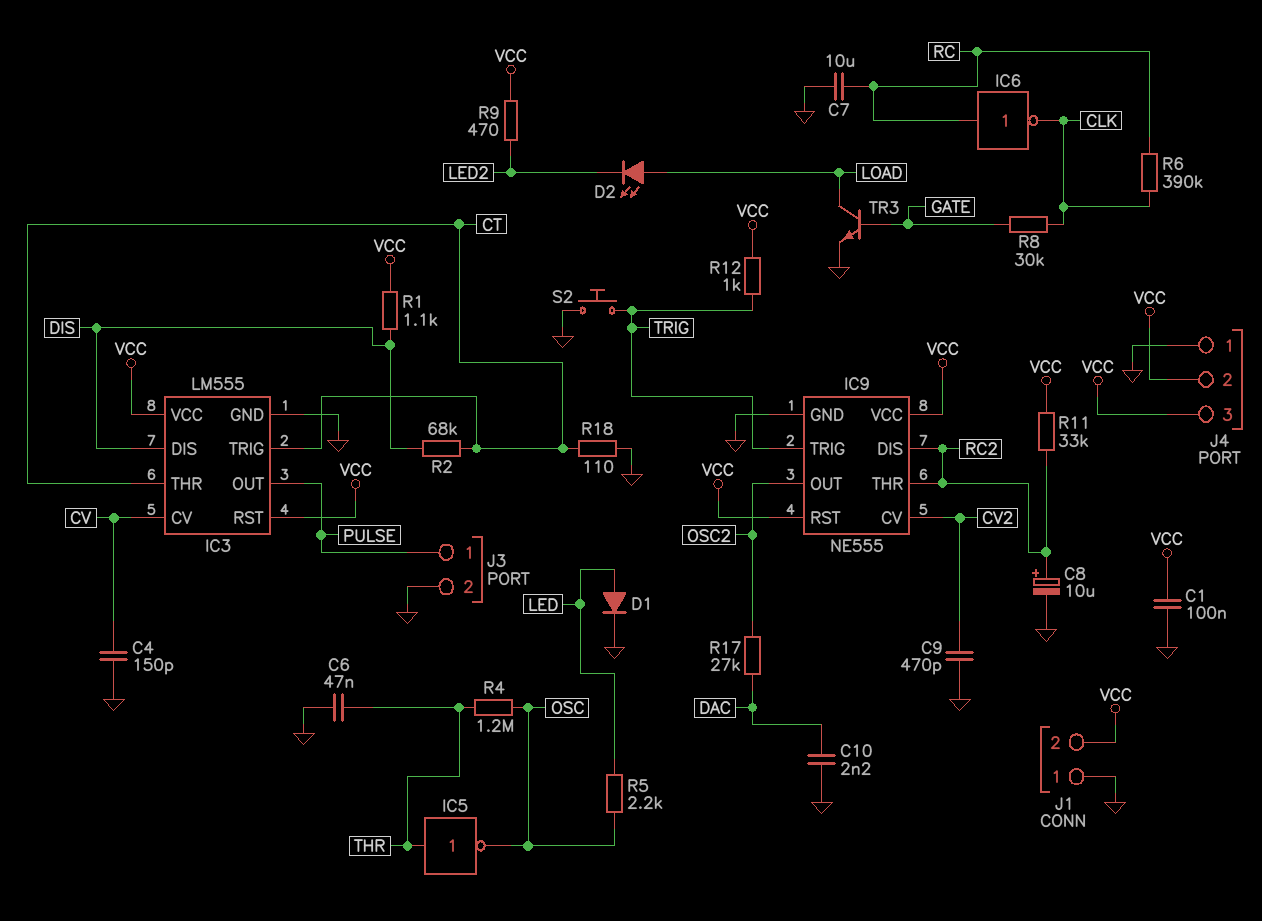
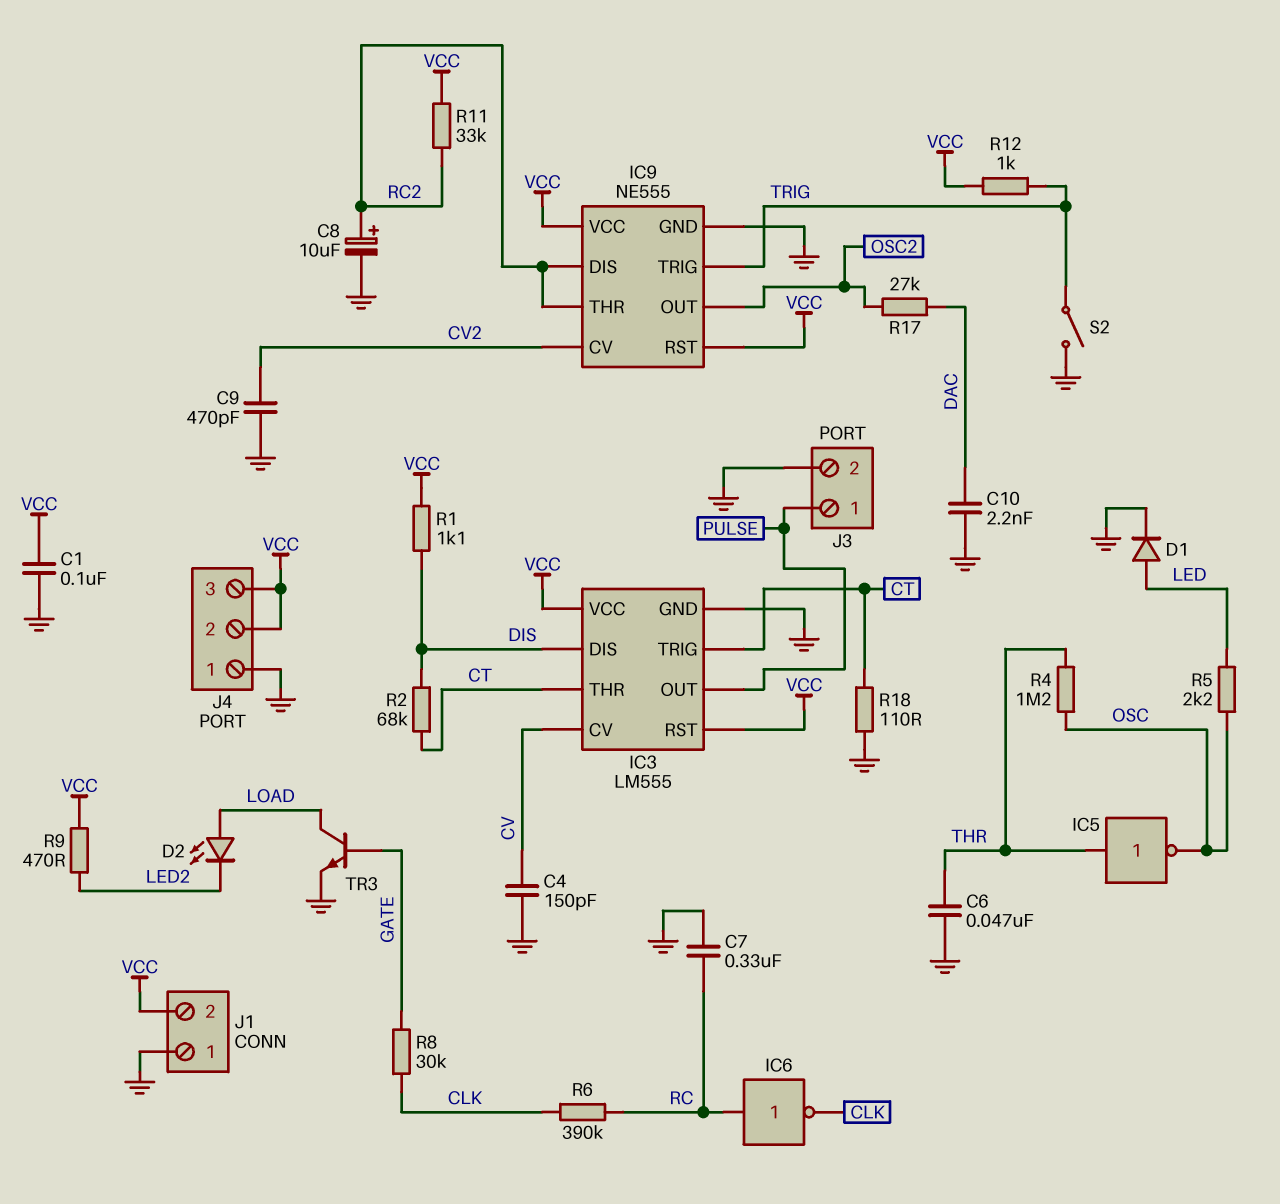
C7: 10uF (GND, RC) -> 330nF (GND, RC)
S2: button (GND, TRIG) -> switch (GND, TRIG)

